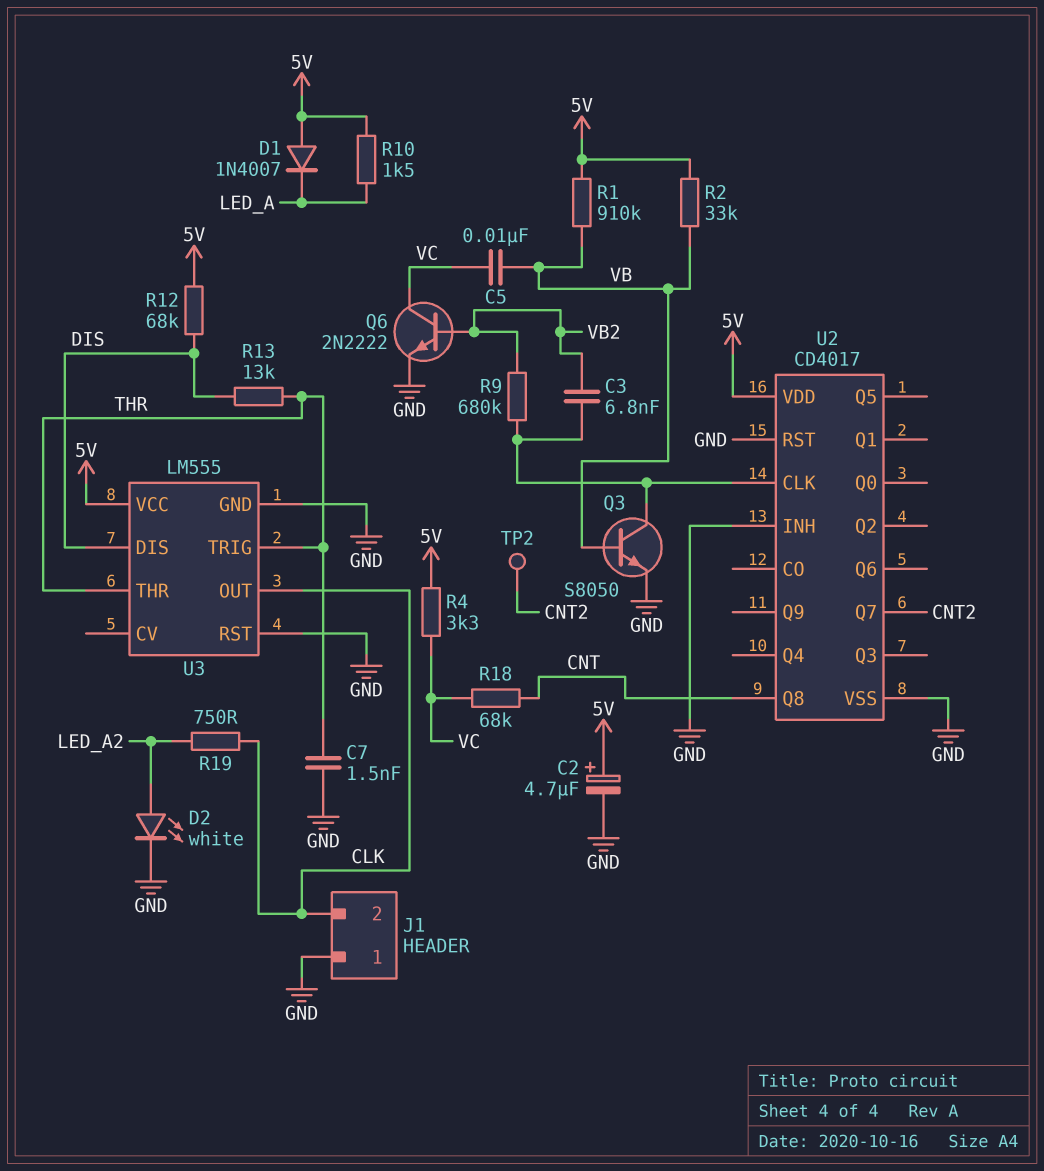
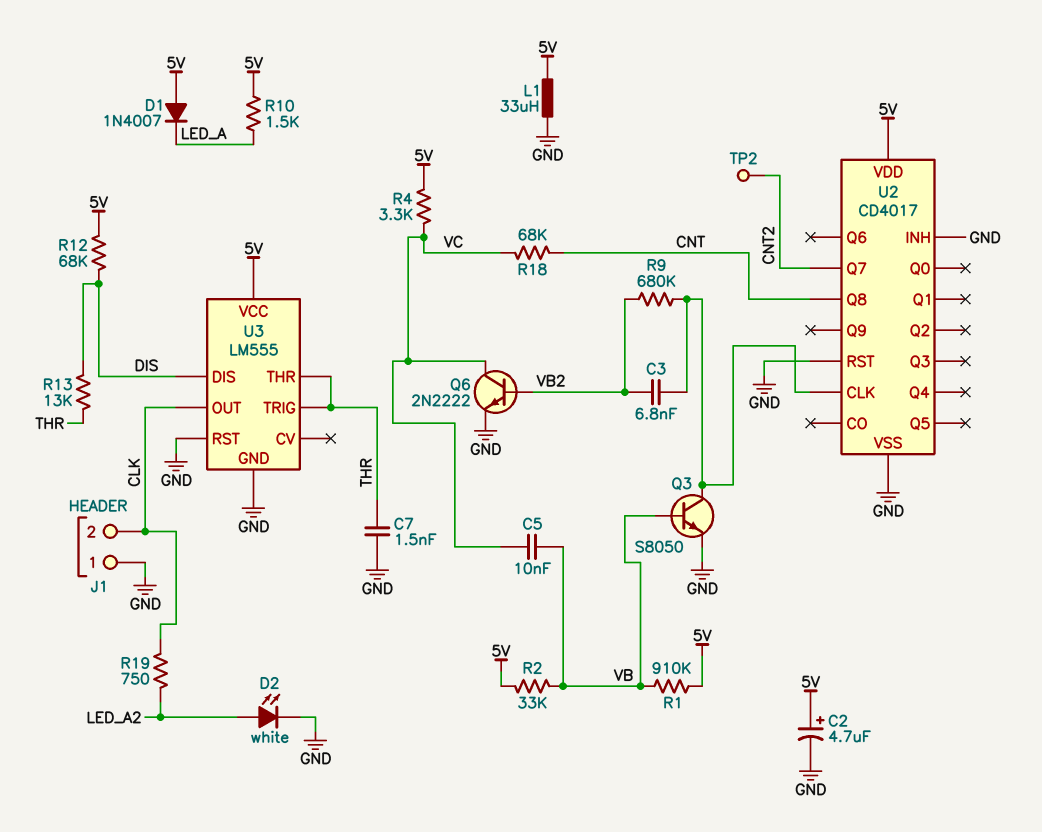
L1: none -> 33uH (5V, GND)

